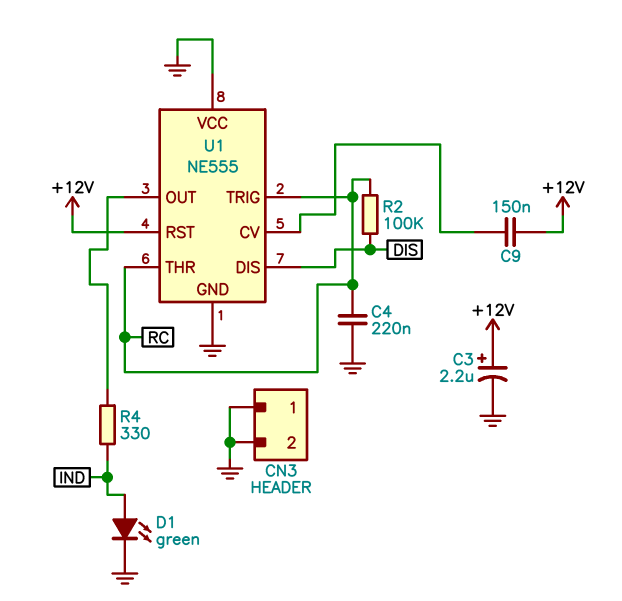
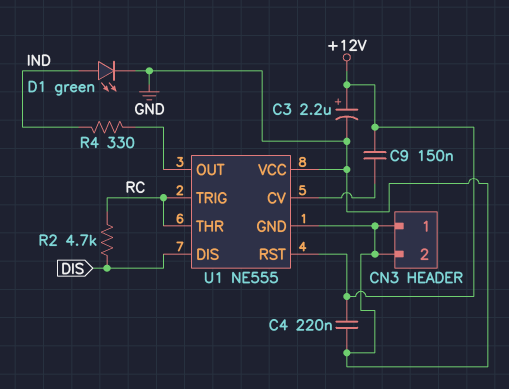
C4: 220nF (GND, RC) -> 220nF (+12V, GND)
R2: 100k (DIS, RC) -> 4.7k (DIS, RC)

